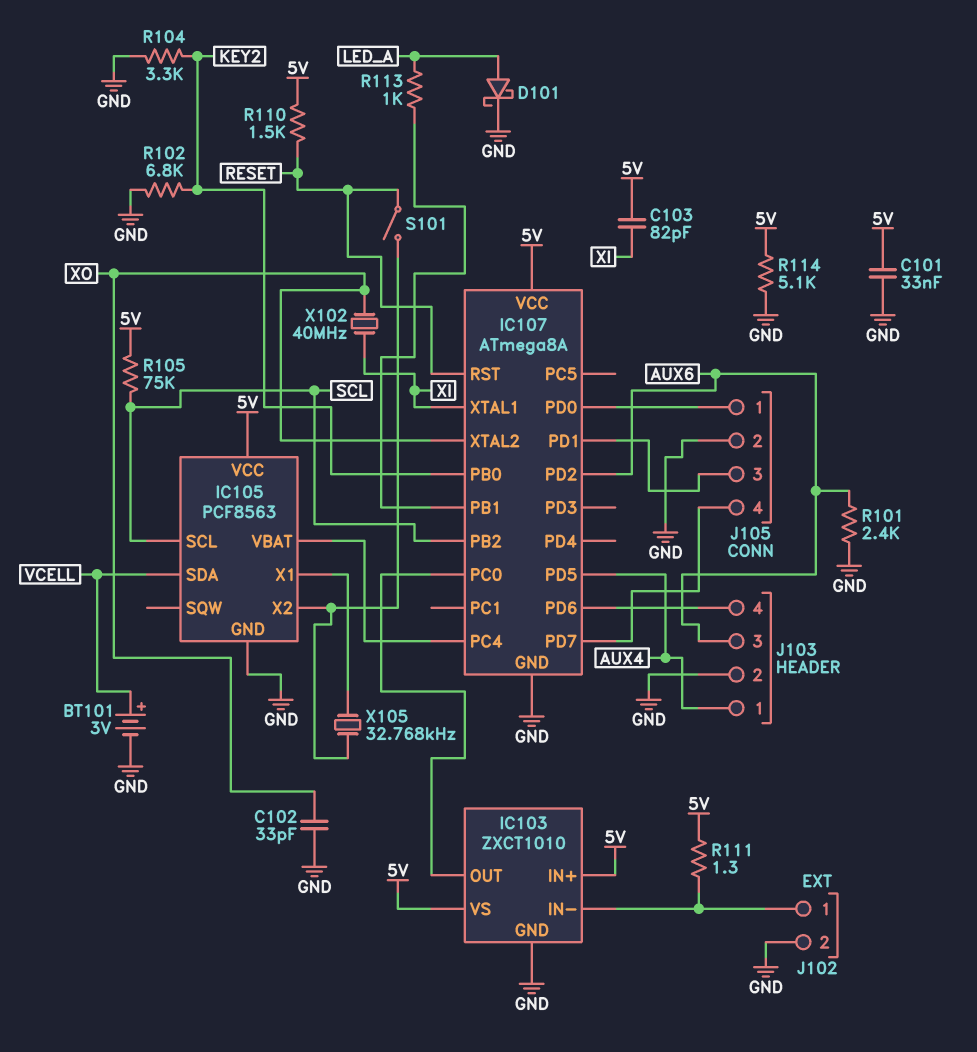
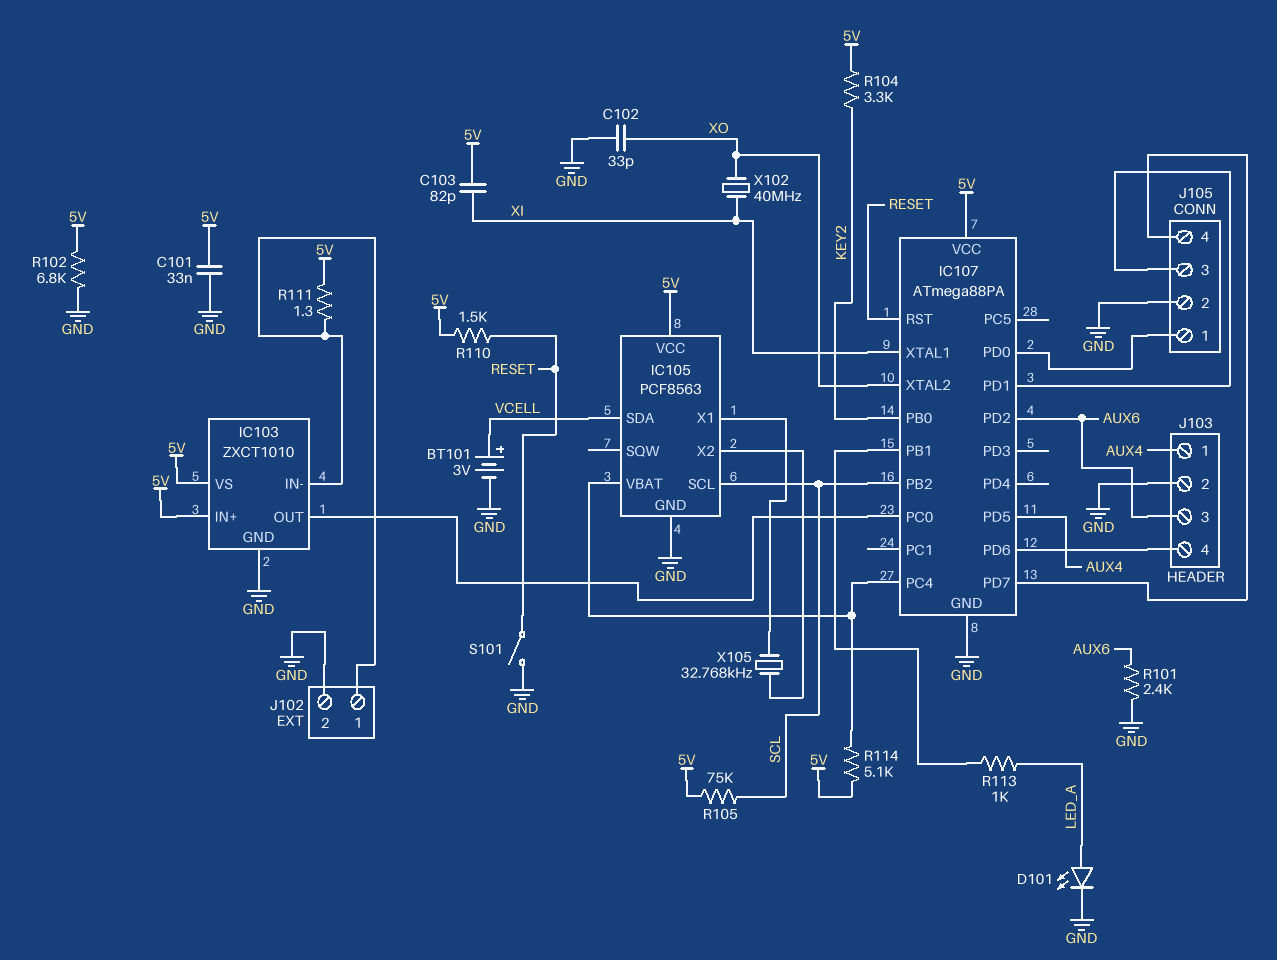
D101: schottky (A LED_A, K GND) -> LED (A LED_A, K GND)
IC107: ATmega8A -> ATmega88PA
R102: 6.8k (GND, KEY2) -> 6.8k (5V, GND)
R104: 3.3k (GND, KEY2) -> 3.3k (5V, KEY2)
R114: 5.1k (5V, GND) -> 5.1k (5V, IC105/VBAT)
S101: switch (IC105/X2, RESET) -> switch (GND, RESET)

